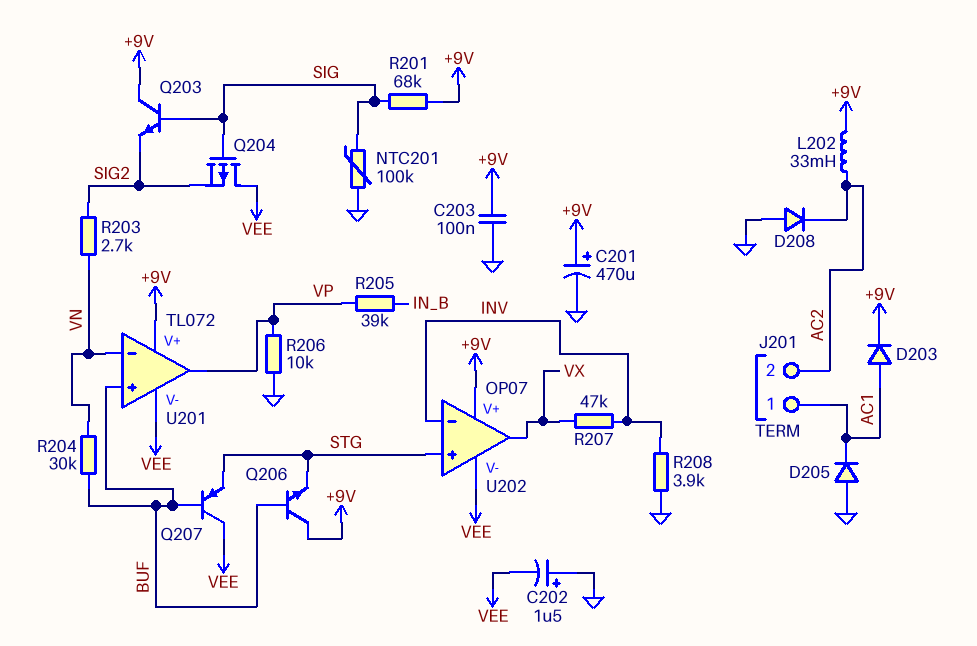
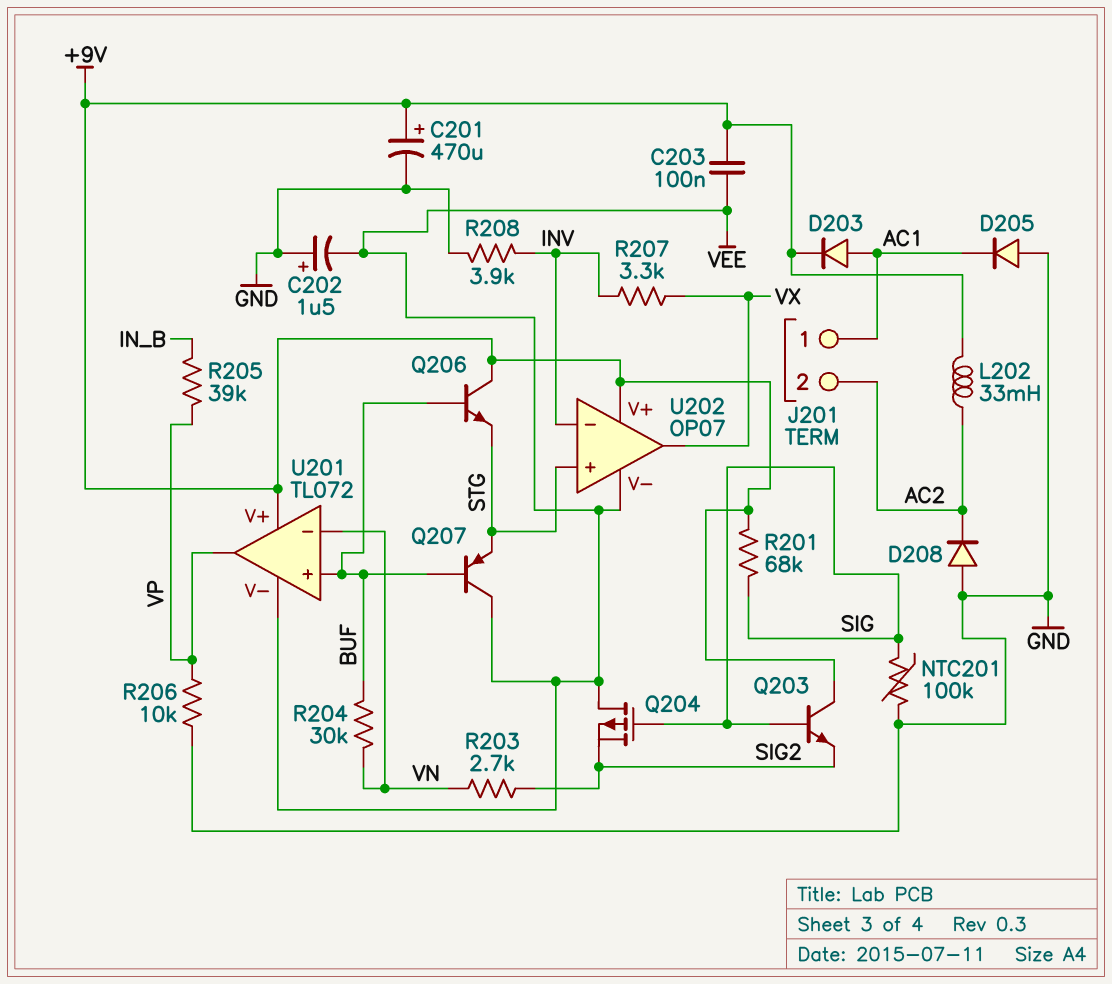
C203: 100nF (+9V, GND) -> 100nF (+9V, VEE)
R207: 47k (INV, VX) -> 3.3k (INV, VX)

